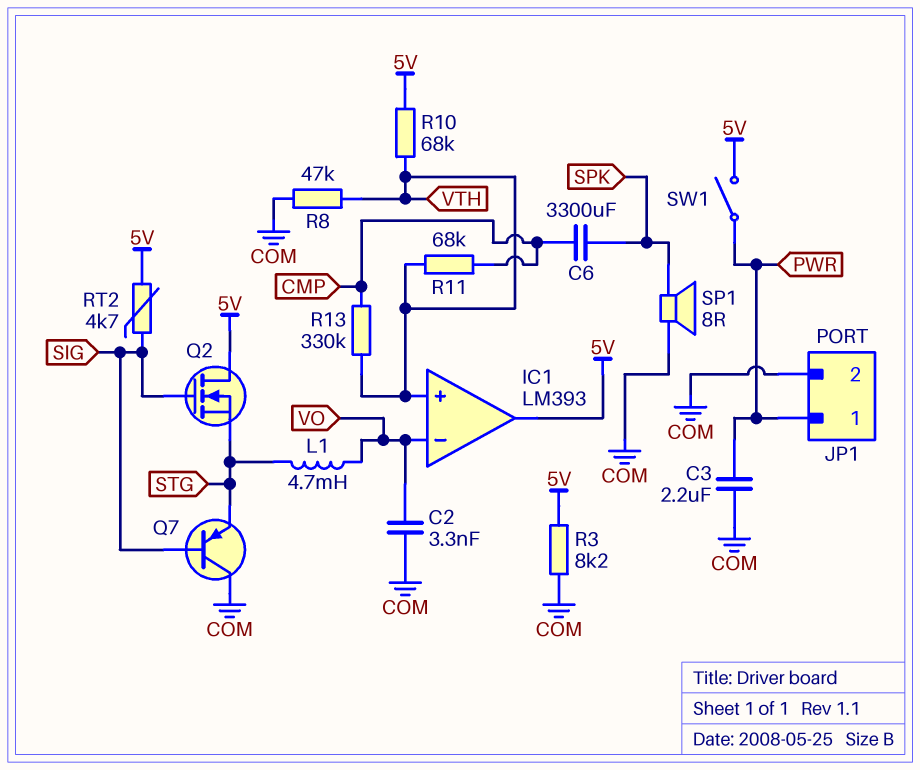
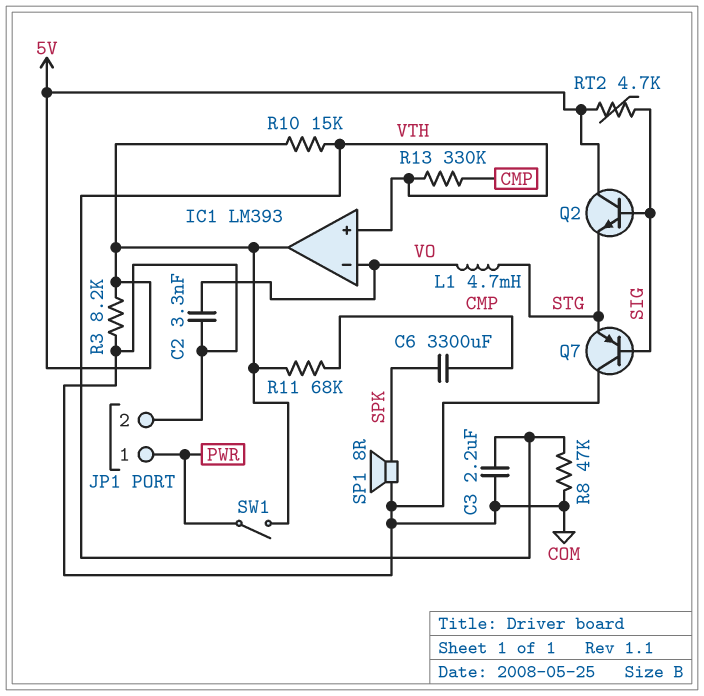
C3: 2.2uF (COM, PWR) -> 2.2uF (COM, VTH)
Q2: NMOS (G SIG, D 5V, S STG) -> NPN (B SIG, C 5V, E STG)
R10: 68k (5V, VTH) -> 15k (5V, VTH)
R11: 68k (CMP, VTH) -> 68k (5V, CMP)

